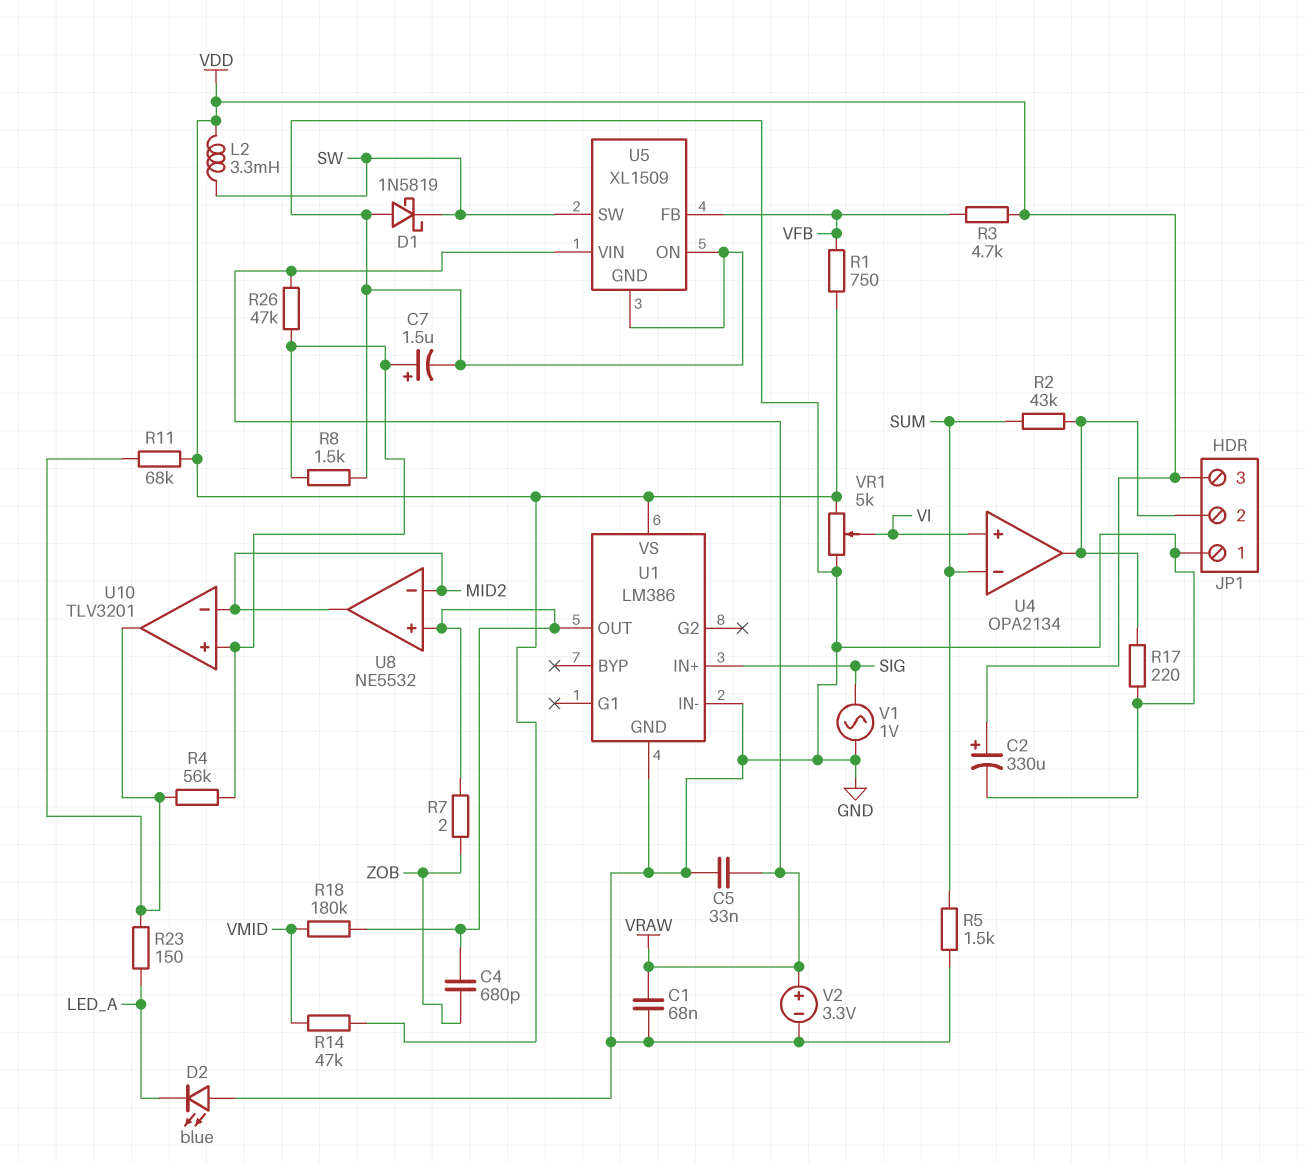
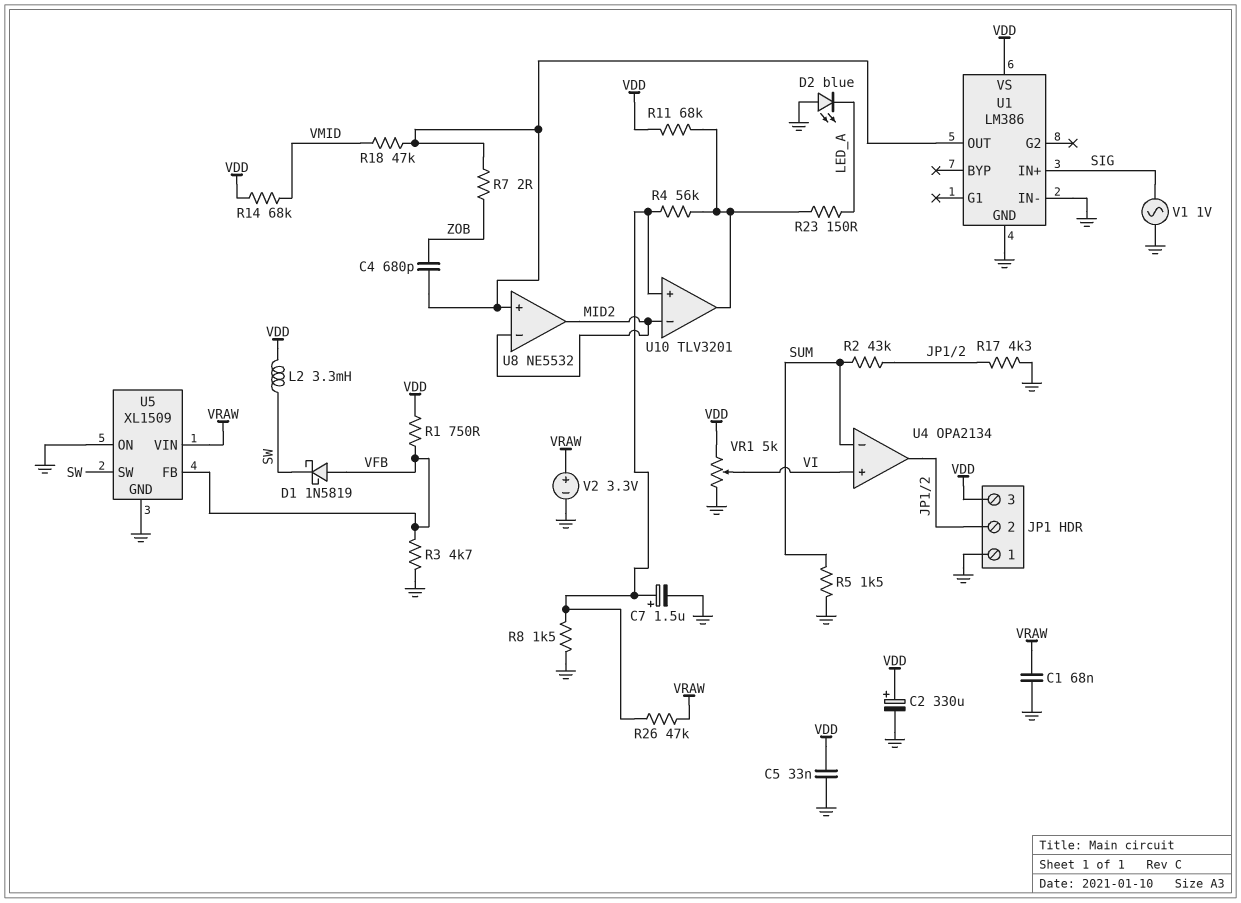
C5: 33nF (GND, VRAW) -> 33nF (GND, VDD)
D1: schottky 1N5819 (A GND, K SW) -> schottky 1N5819 (A VFB, K SW)
R3: 4.7k (VDD, VFB) -> 4.7k (GND, VFB)
R14: 47k (VDD, VMID) -> 68k (VDD, VMID)
R17: 220 (GND, JP1/2) -> 4.3k (GND, JP1/2)
R18: 180k (U1/OUT, VMID) -> 47k (U1/OUT, VMID)

